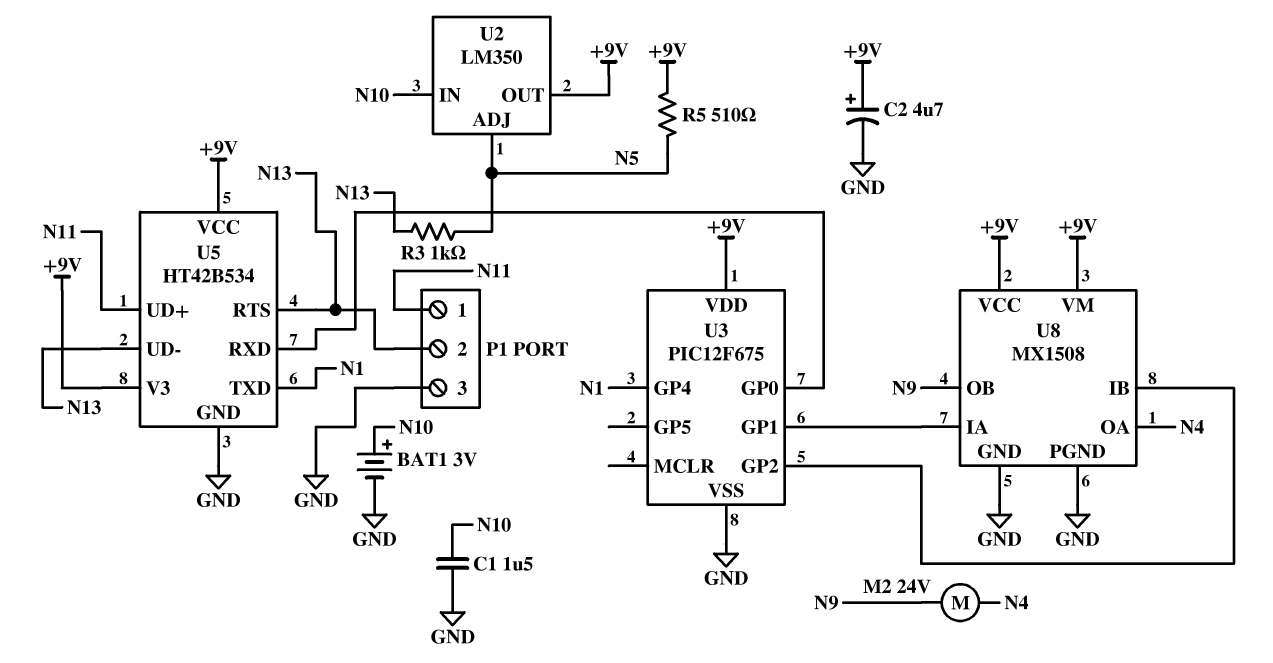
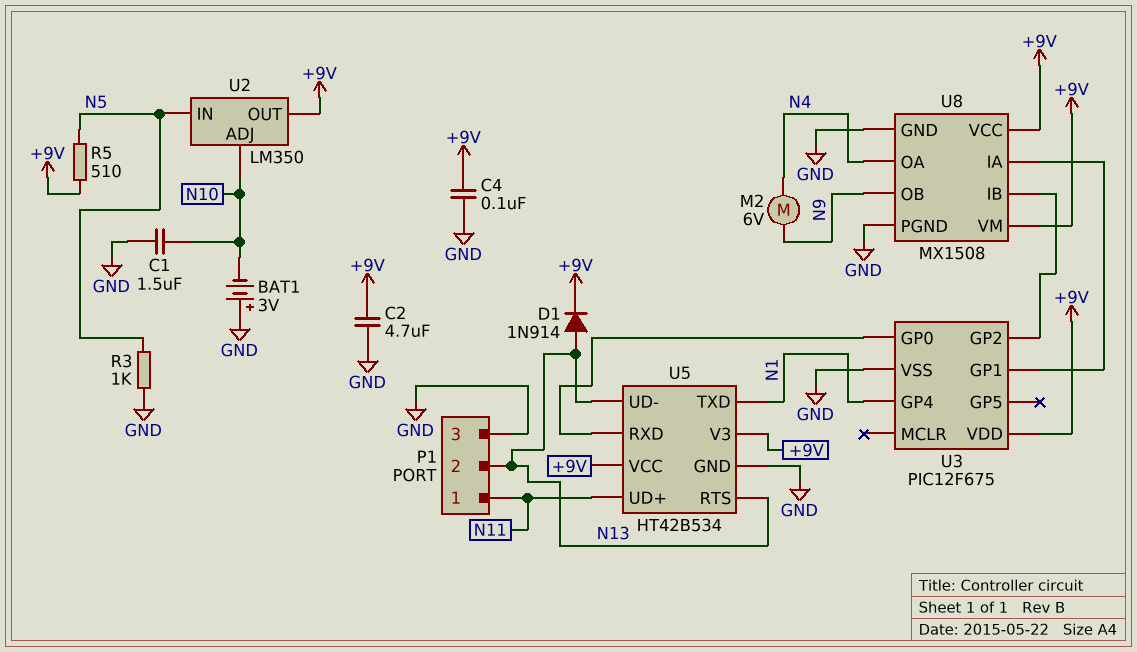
BAT1: 3V (plus N10, minus GND) -> 3V (plus GND, minus N10)
C2: 4.7uF (plus +9V, minus GND) -> 4.7uF (+9V, GND)
C4: none -> 100nF (+9V, GND)
D1: none -> diode 1N914 (A N13, K +9V)
M2: motor 24V (N4, N9) -> motor 6V (N4, N9)
R3: 1k (N5, N13) -> 1k (GND, N5)
U2 pin ADJ: N5 -> N10
U2 pin IN: N10 -> N5

